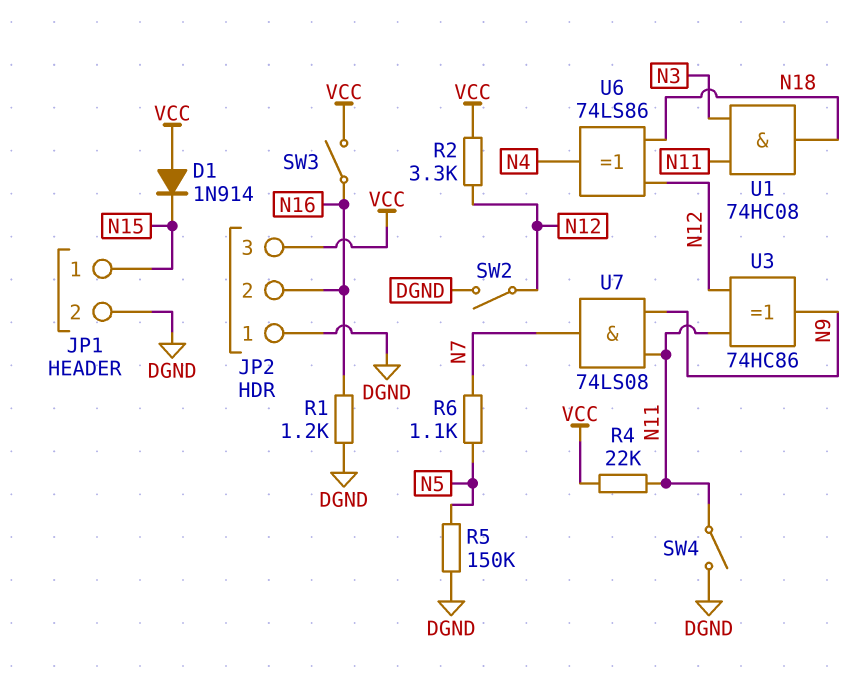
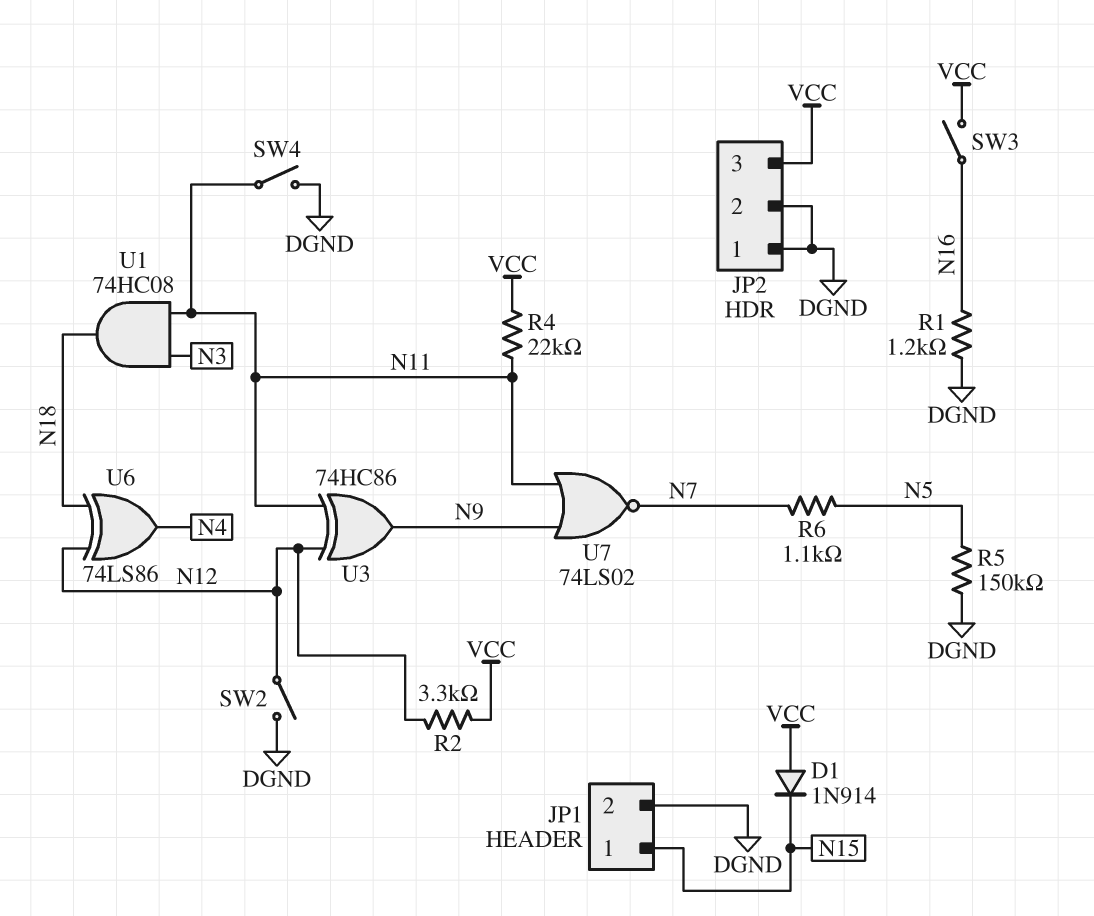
JP2 pin 2: N16 -> DGND
U7: AND 74LS08 (in N9, in N11, out N7) -> NOR 74LS02 (in N9, in N11, out N7)

